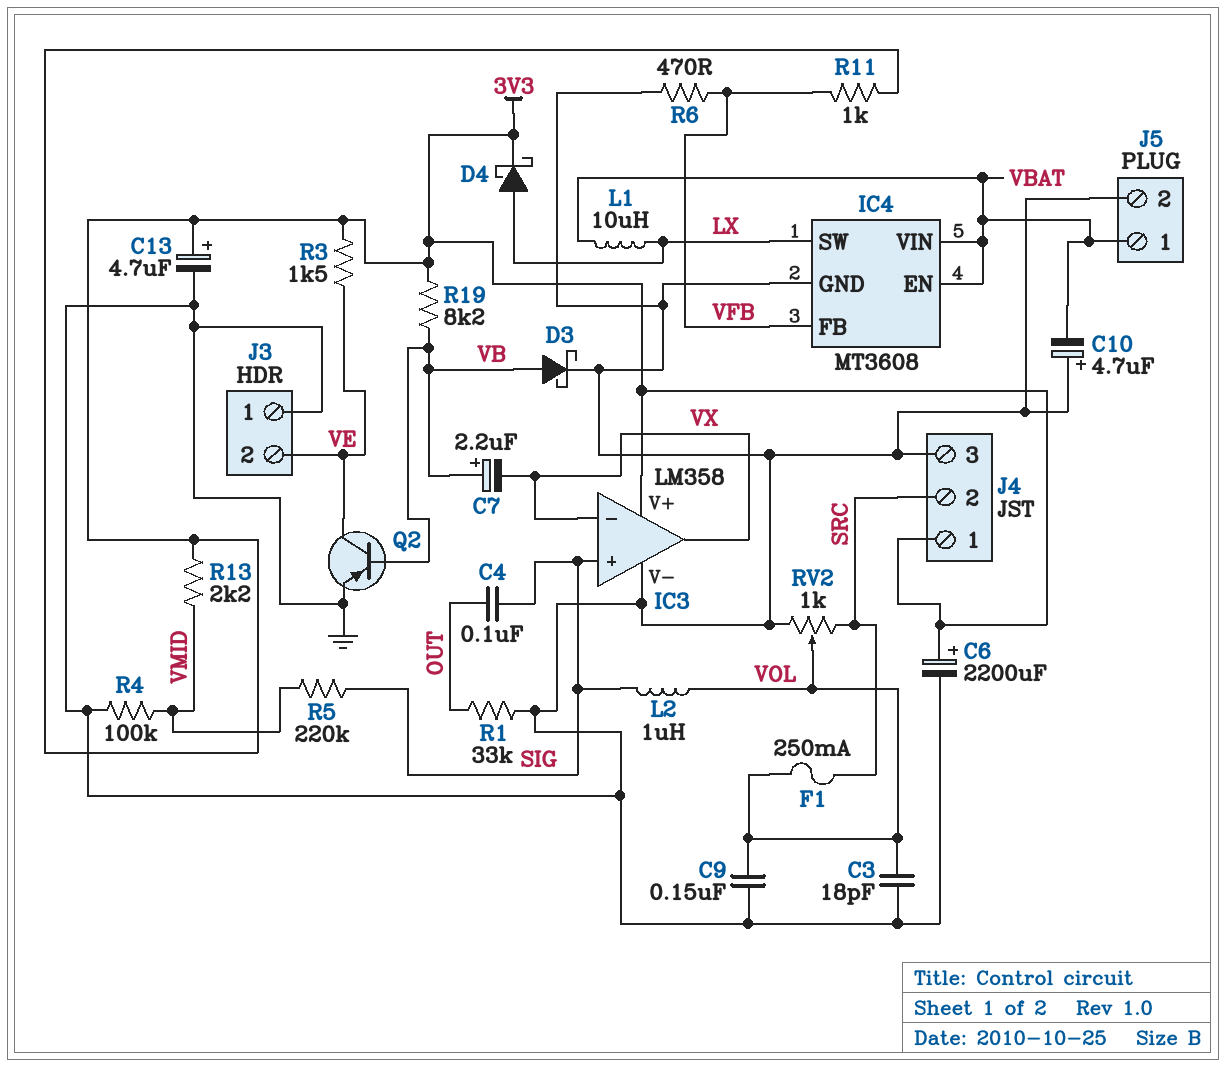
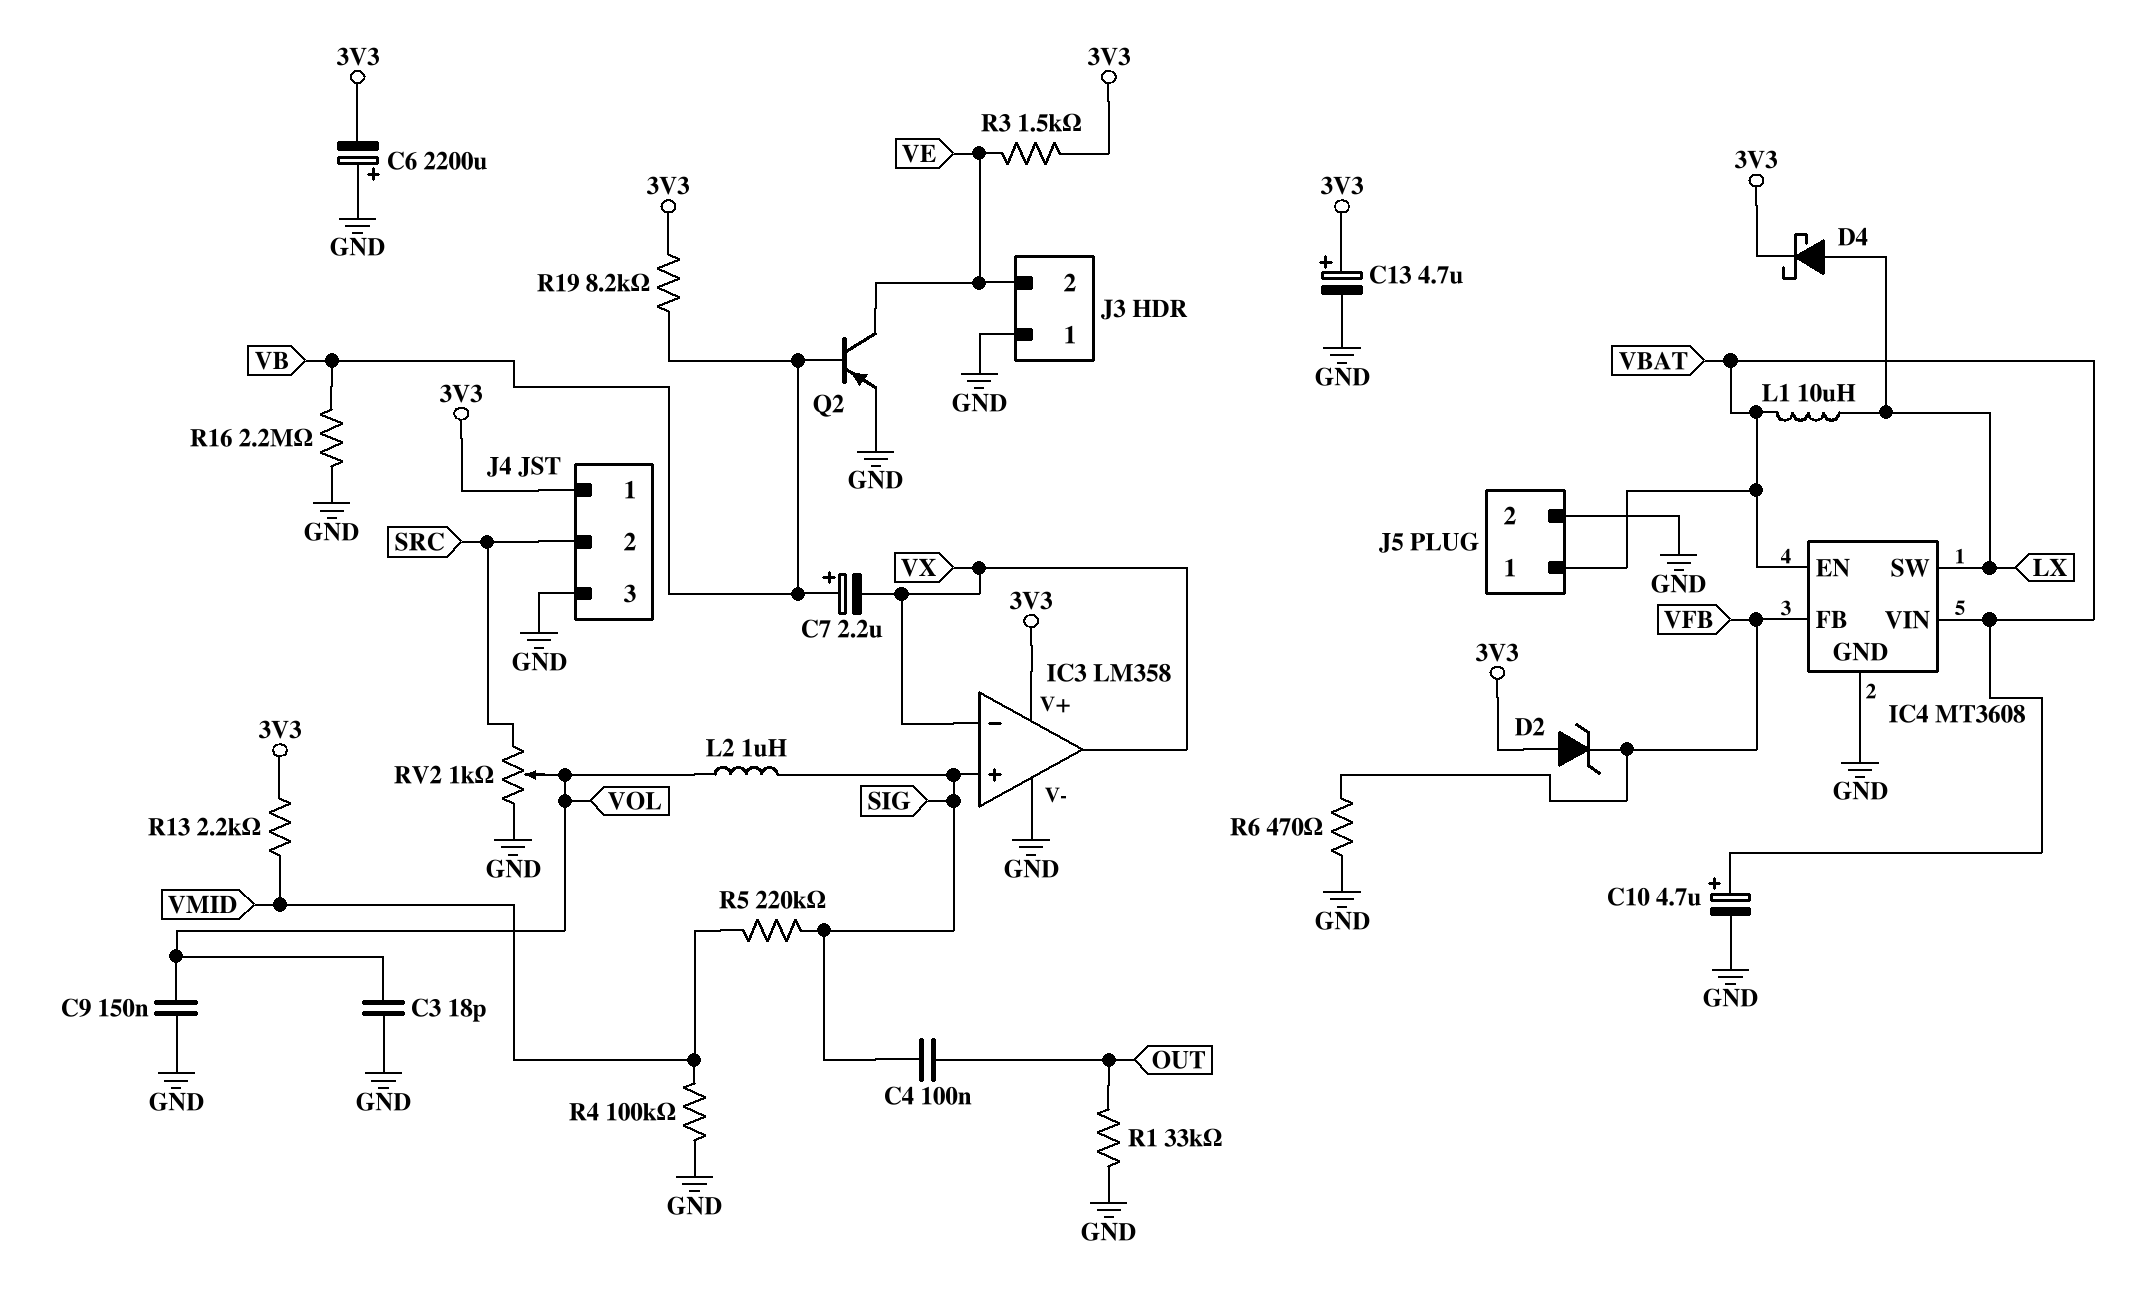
C6: 2200uF (plus 3V3, minus GND) -> 2200uF (plus GND, minus 3V3)
C10: 4.7uF (plus GND, minus VBAT) -> 4.7uF (plus VBAT, minus GND)
D2: none -> zener (A 3V3, K VFB)
D3: schottky (A VB, K GND) -> none
F1: 250mA (SRC, VOL) -> none
R11: 1k (3V3, VFB) -> none
R16: none -> 2.2M (GND, VB)

